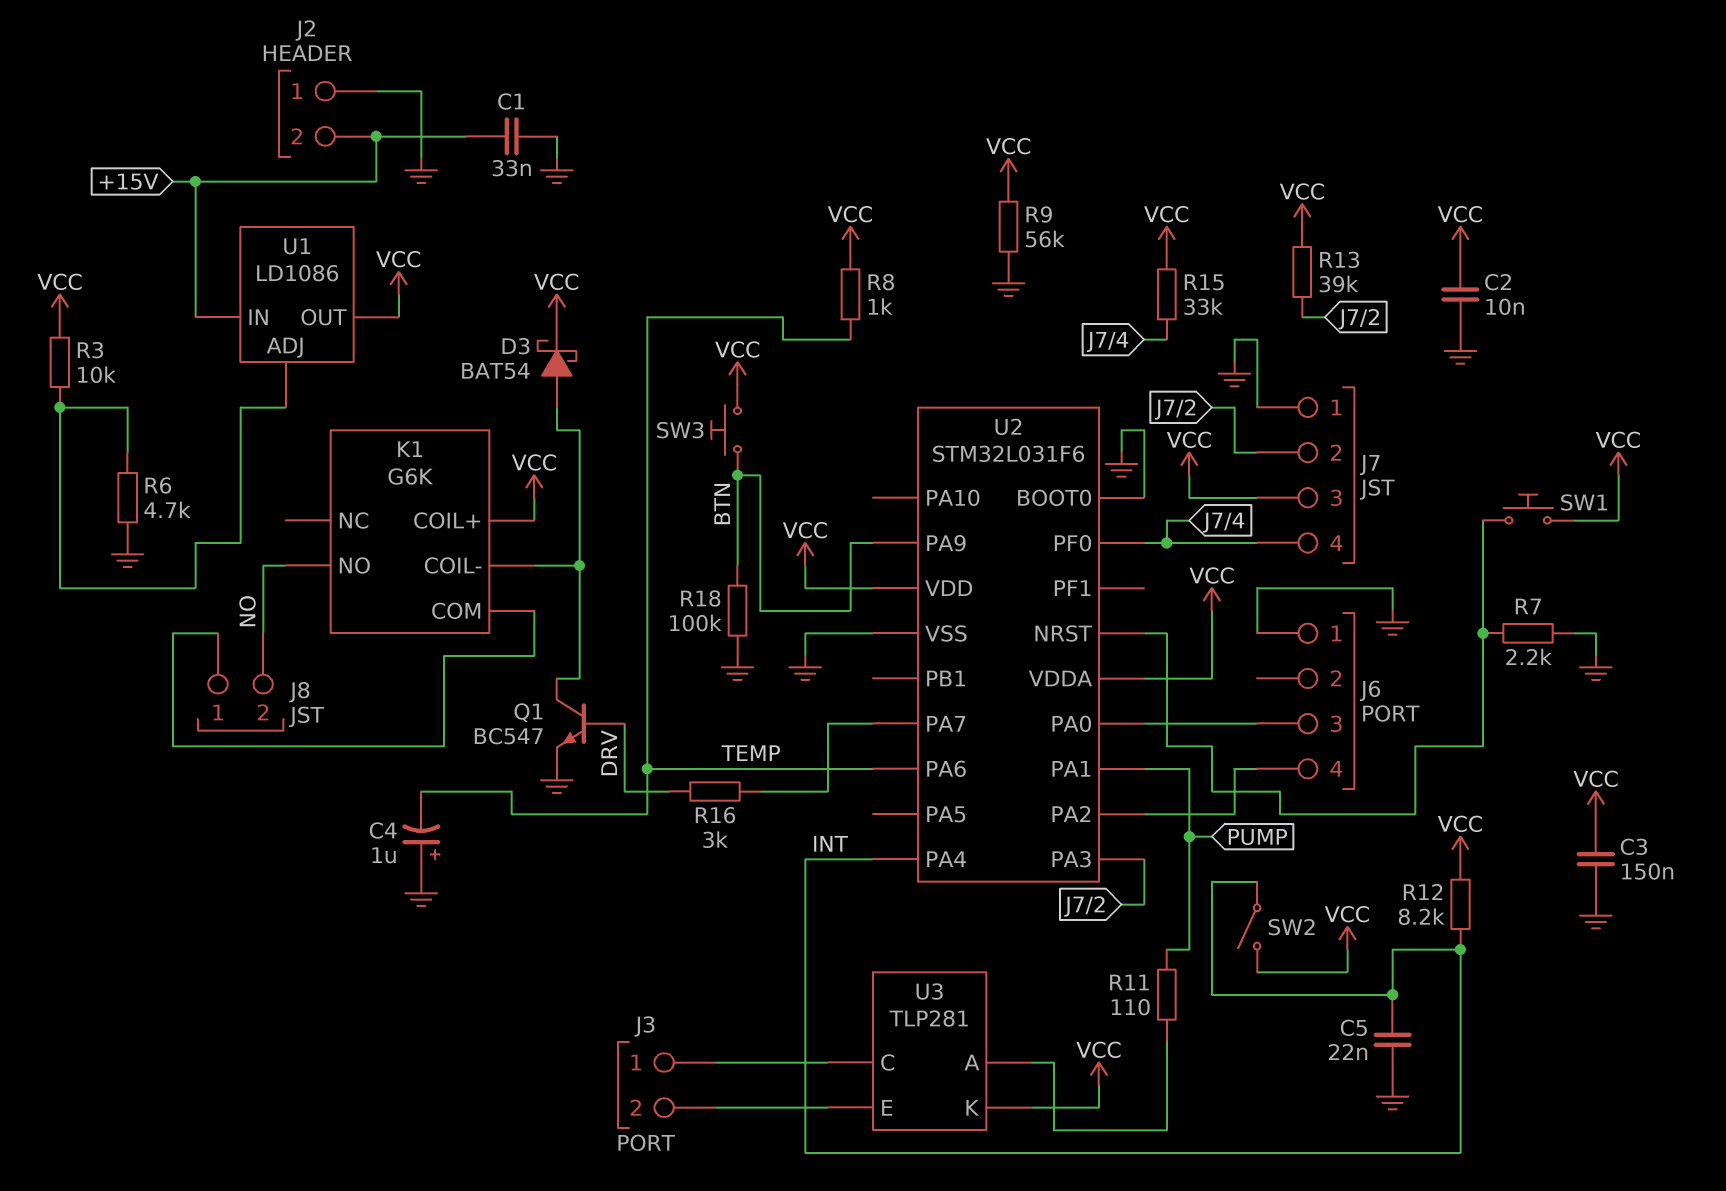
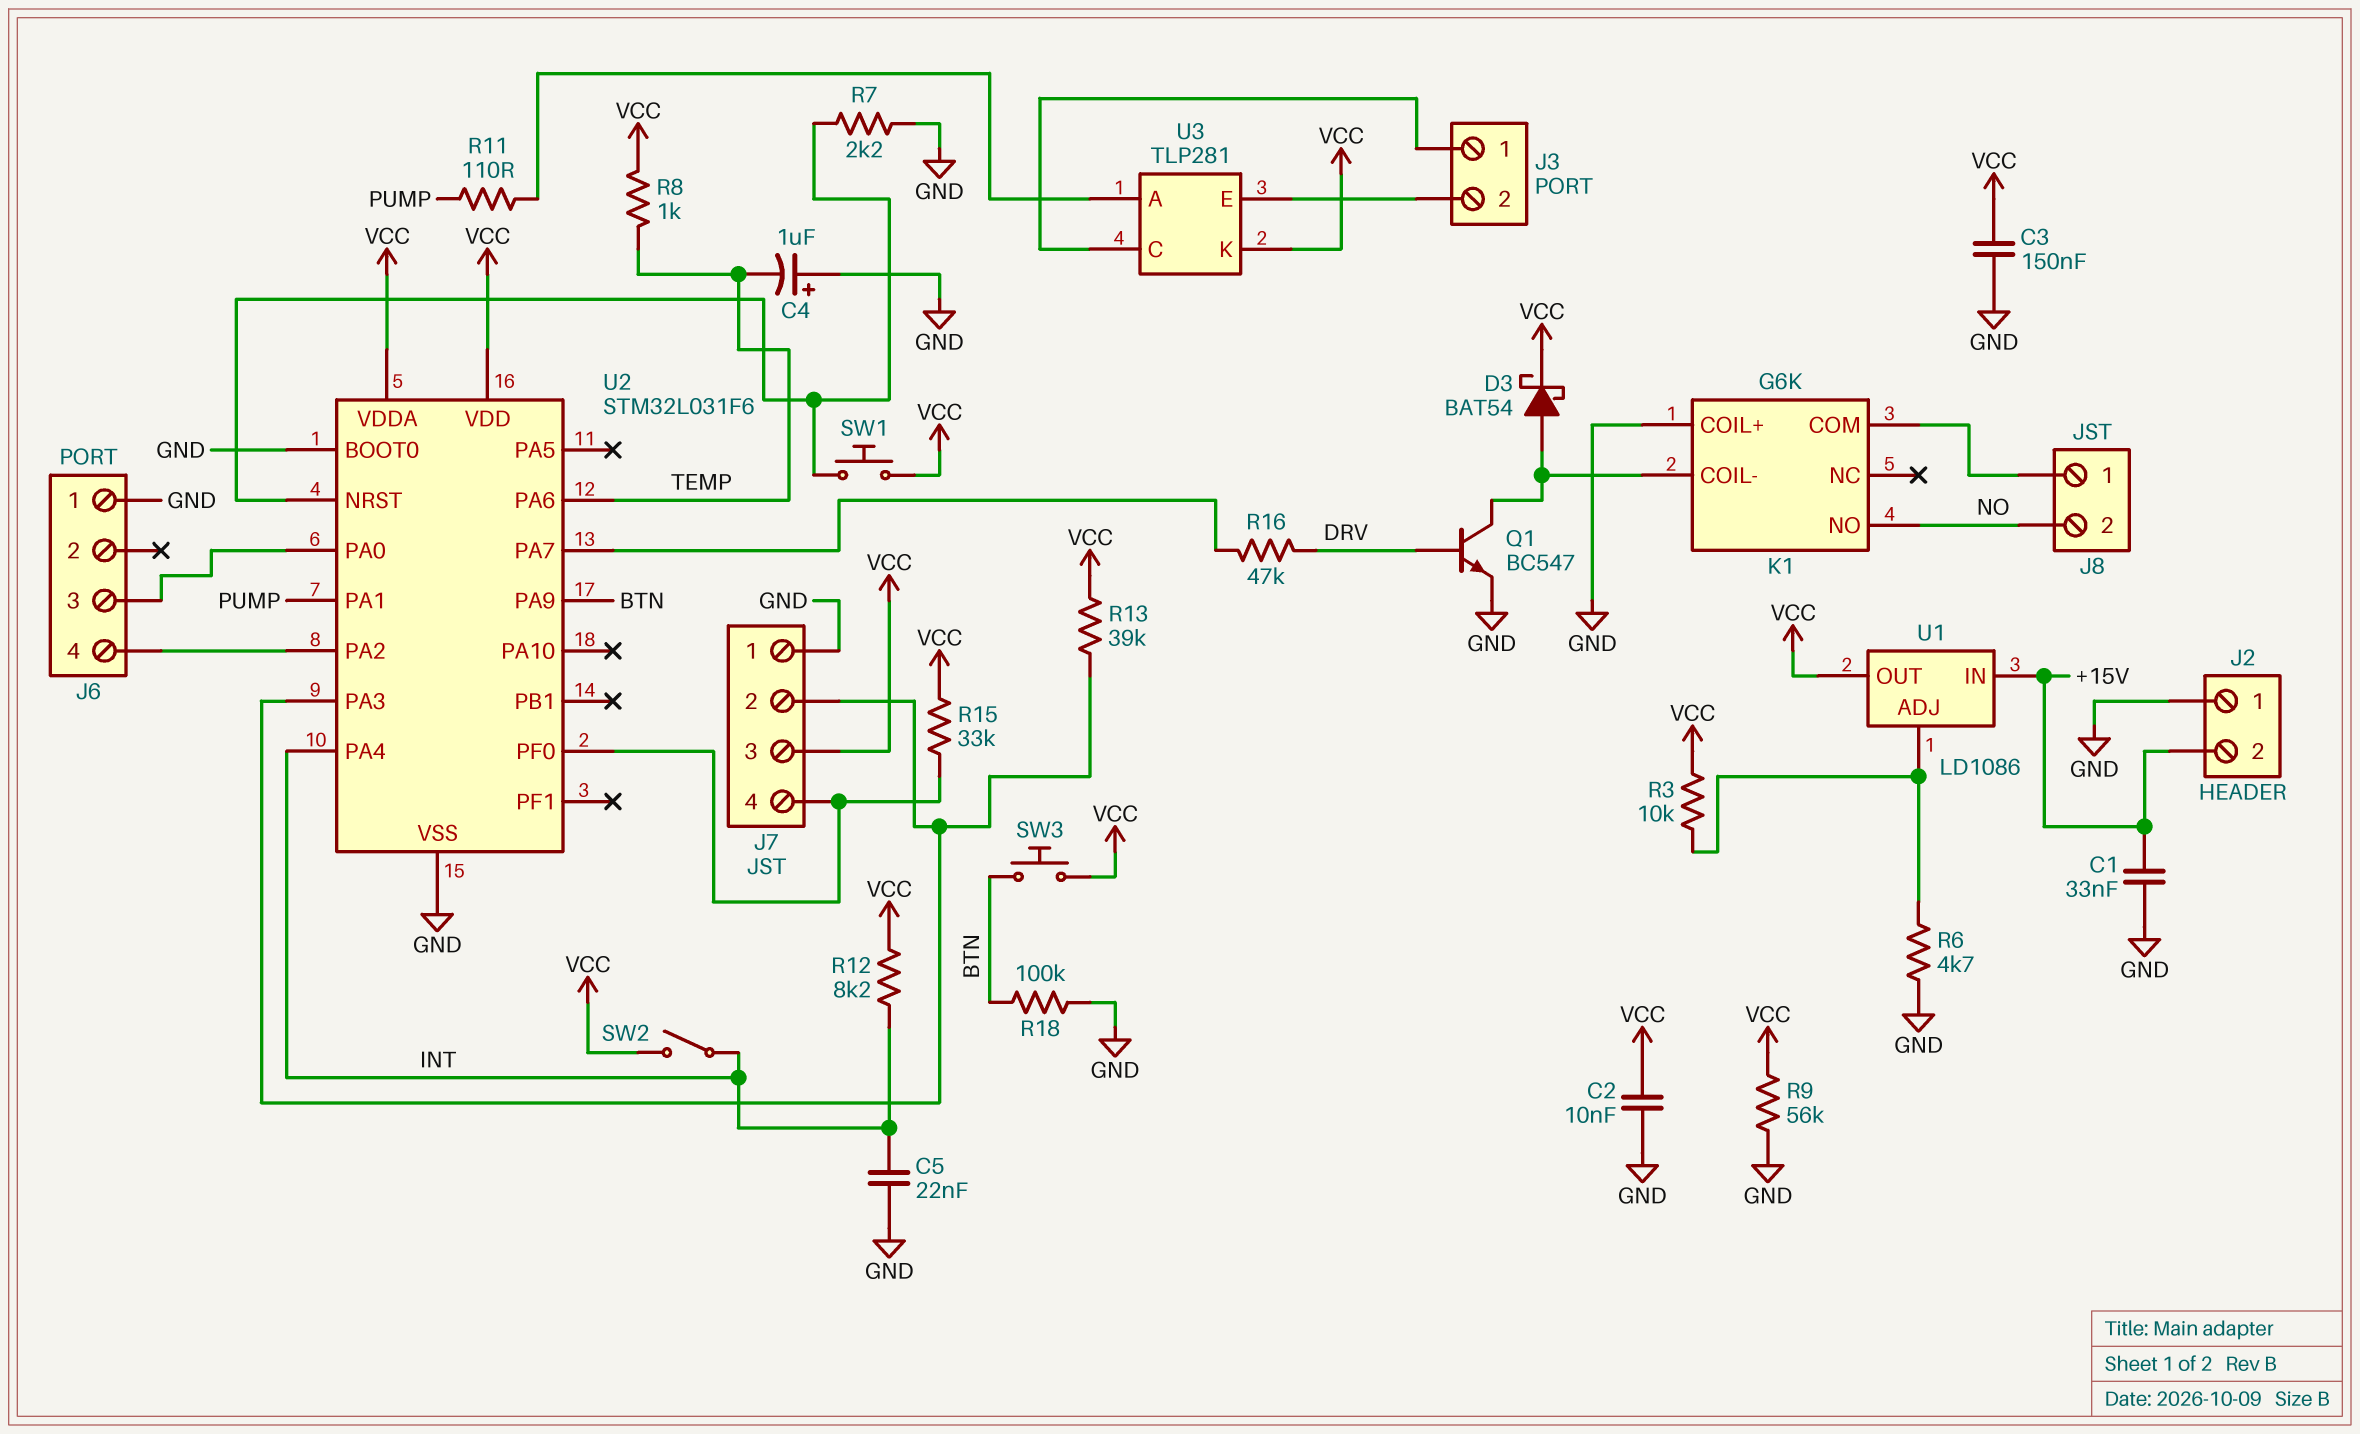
K1 pin COIL+: VCC -> GND
R16: 3k (DRV, U2/PA7) -> 47k (DRV, U2/PA7)

